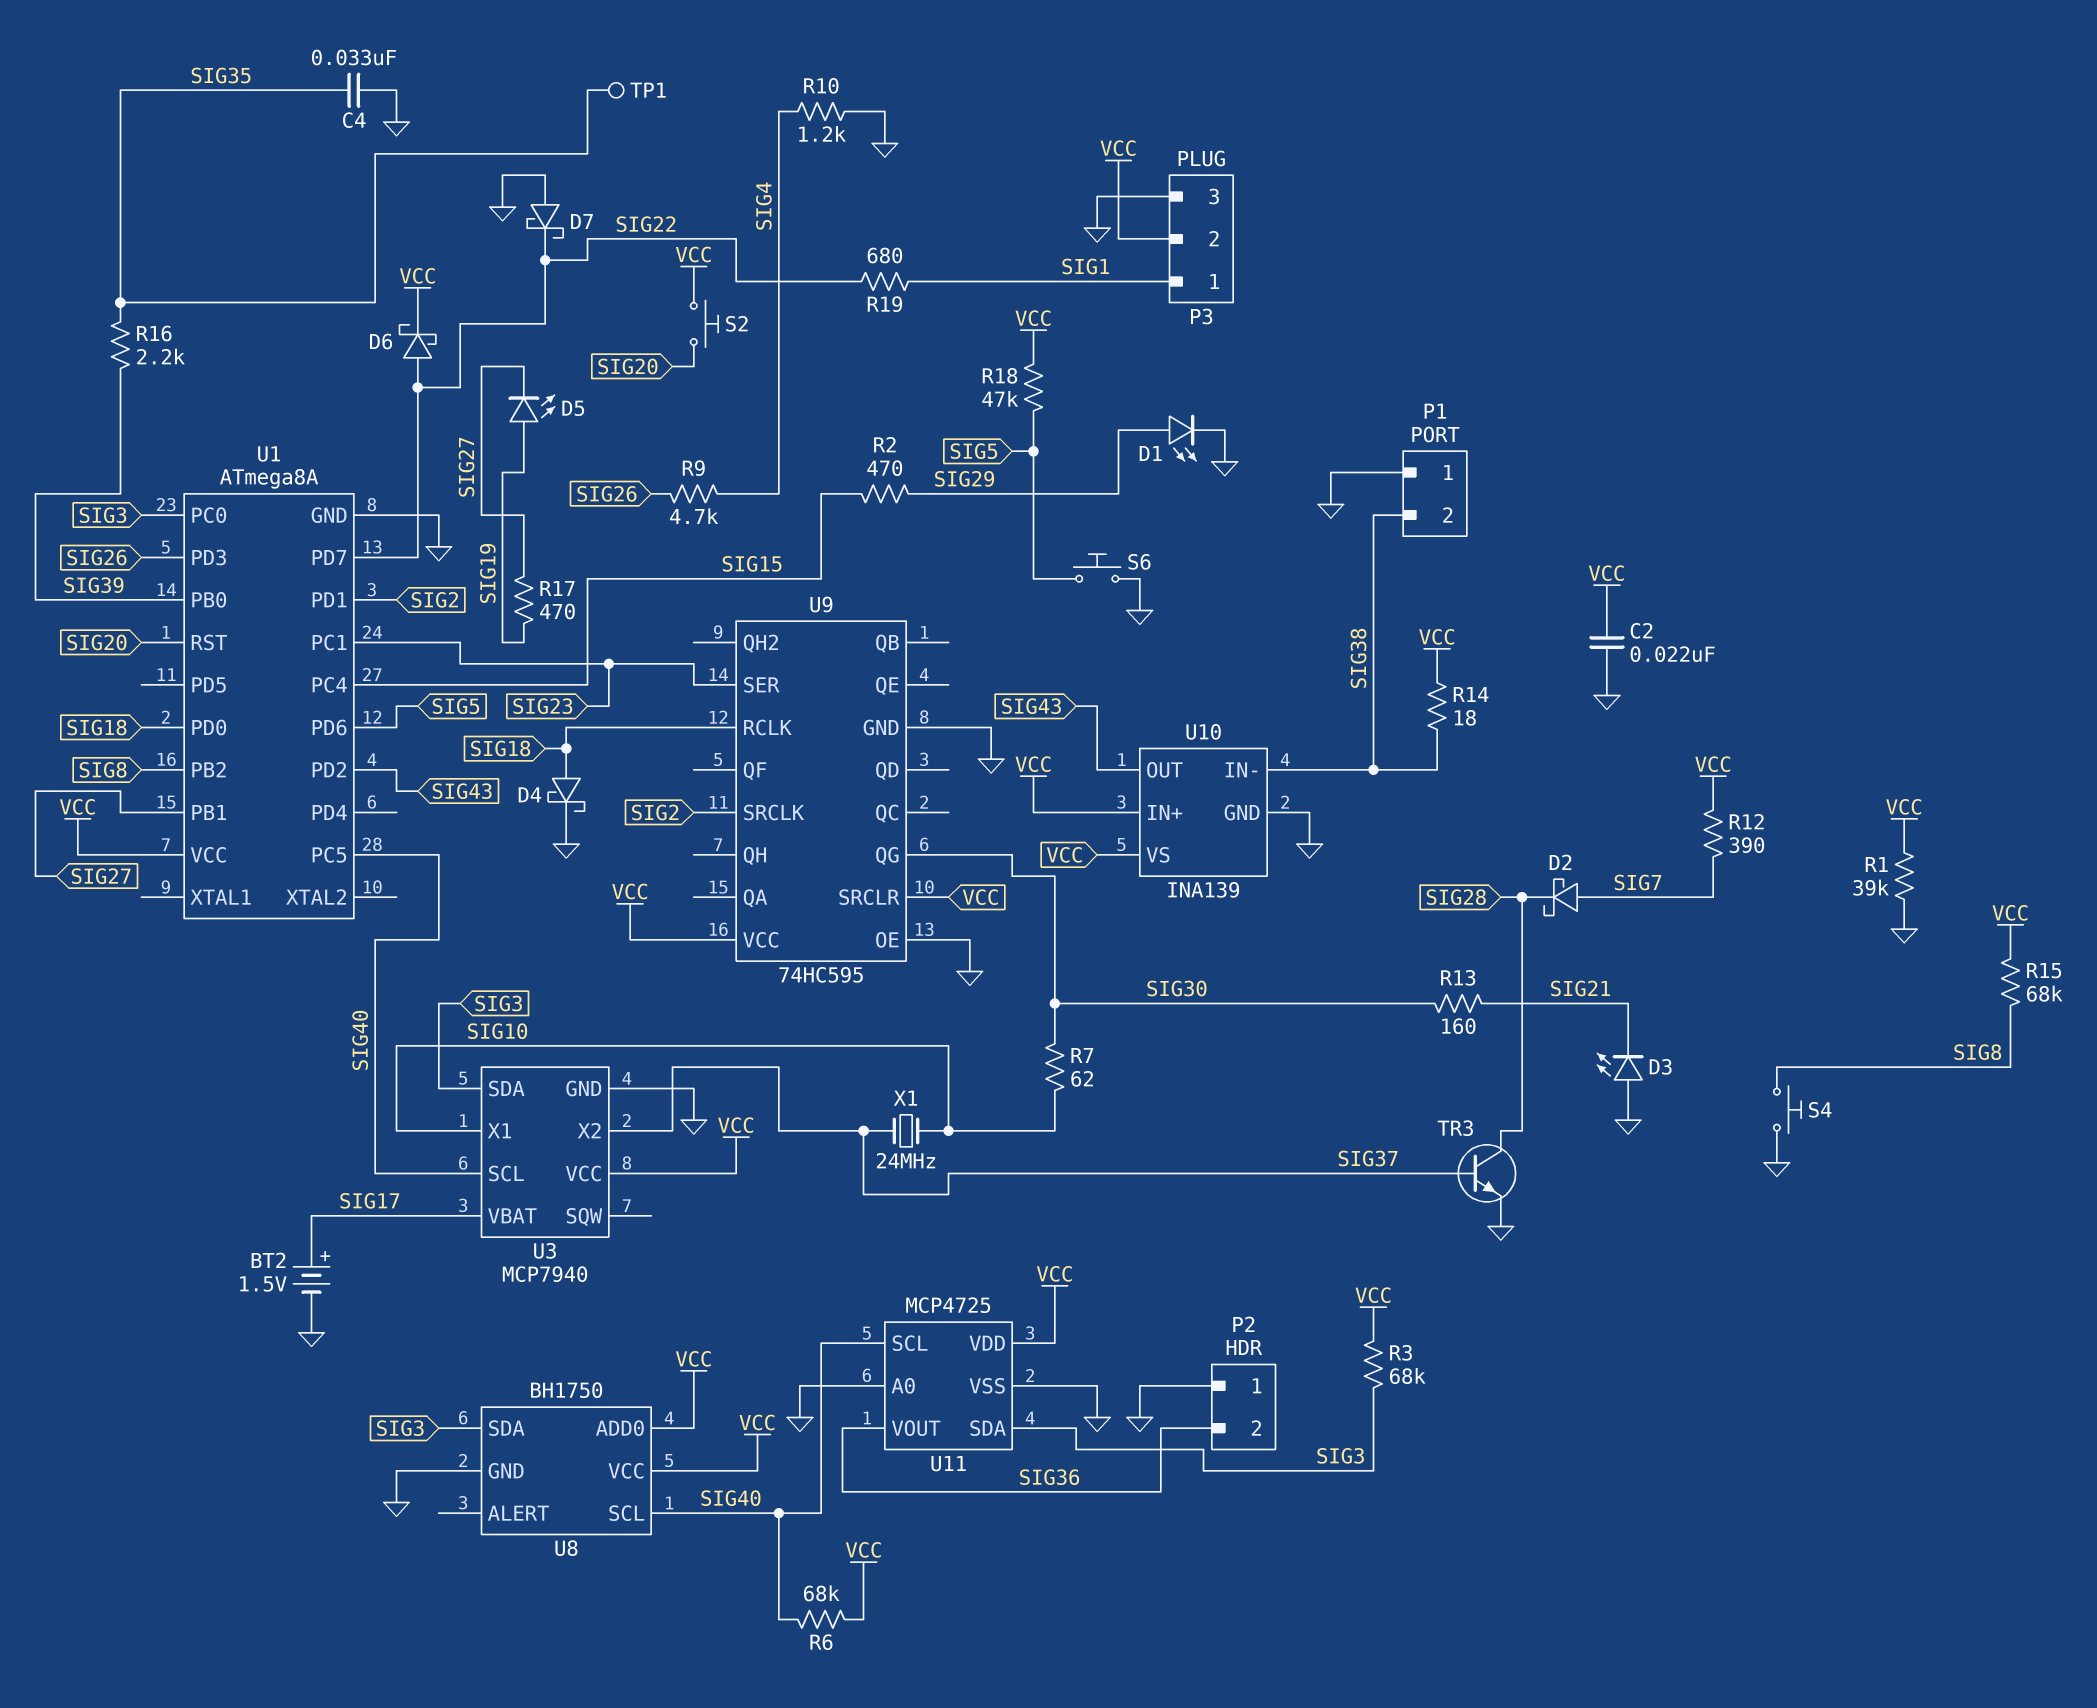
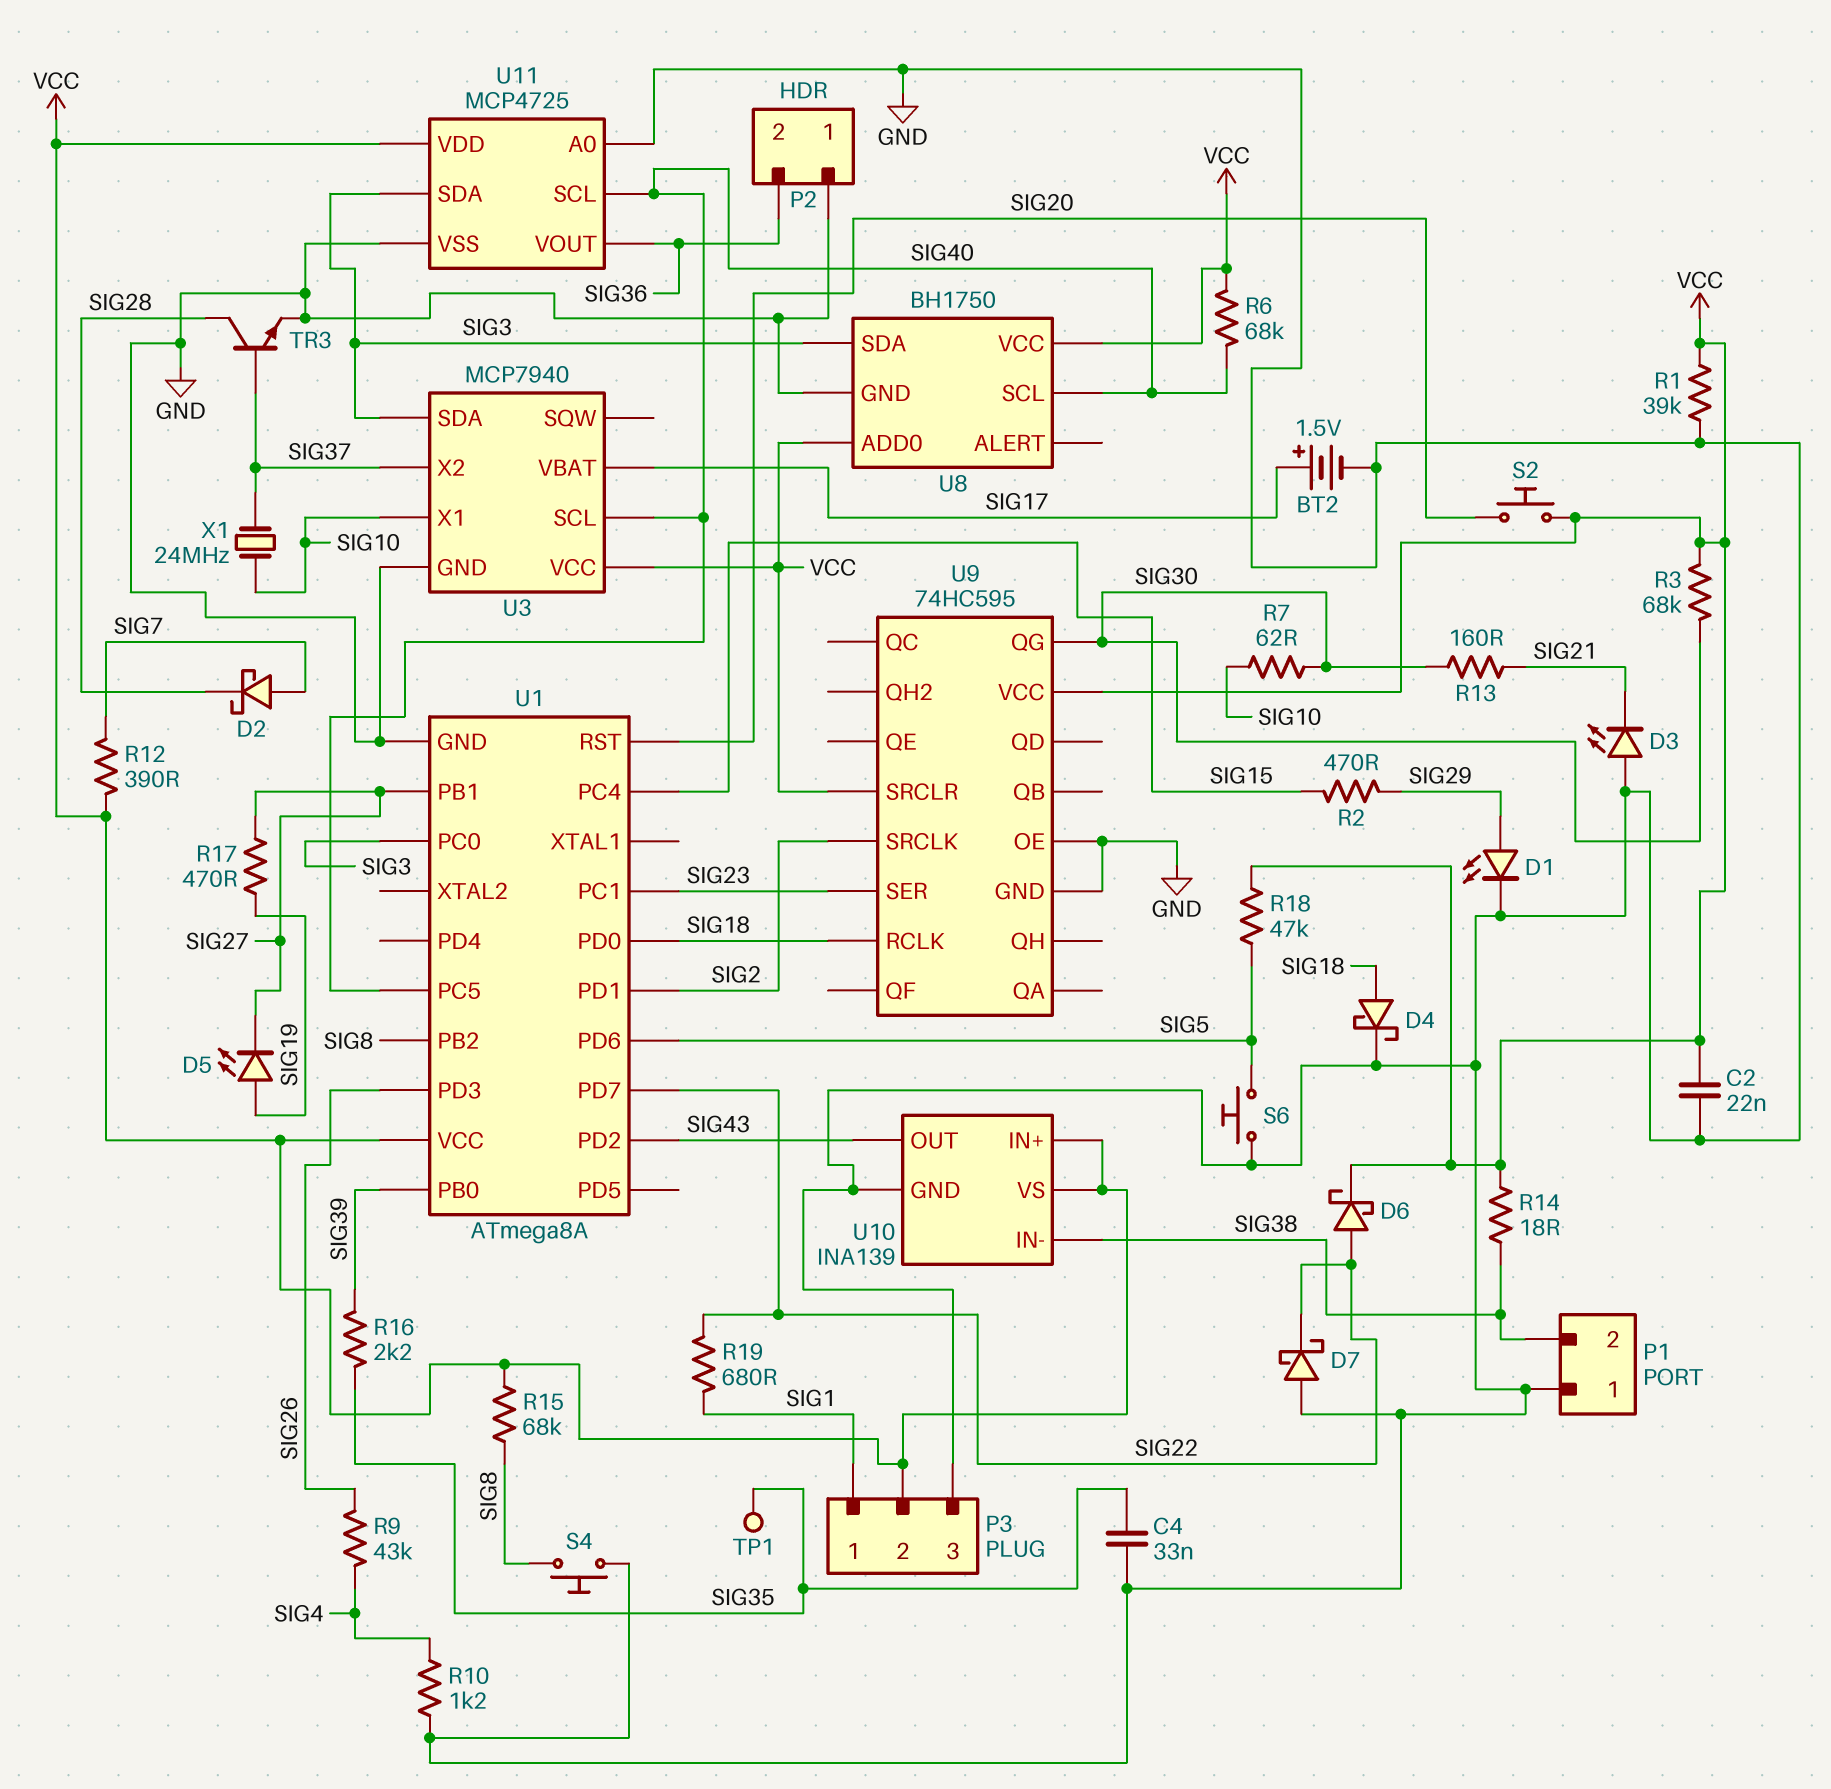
R3: 68k (SIG3, VCC) -> 68k (SIG30, VCC)
R9: 4.7k (SIG4, SIG26) -> 43k (SIG4, SIG26)

